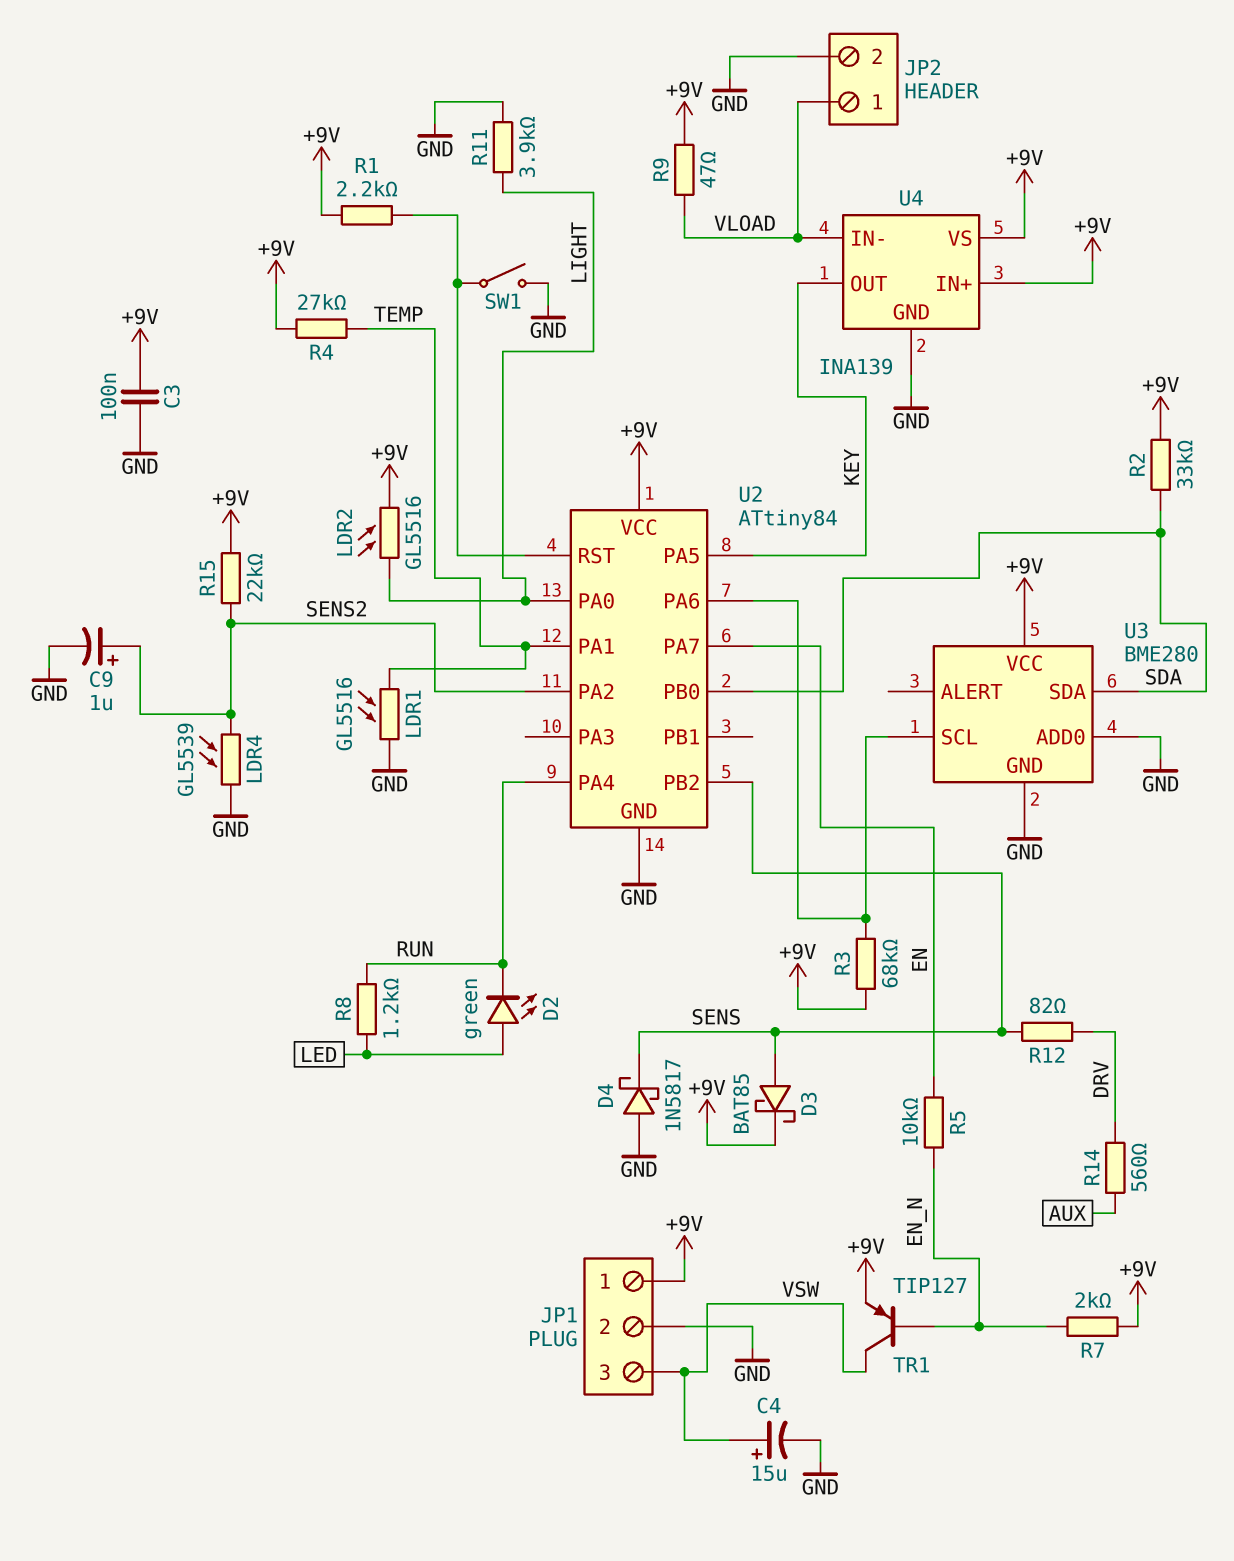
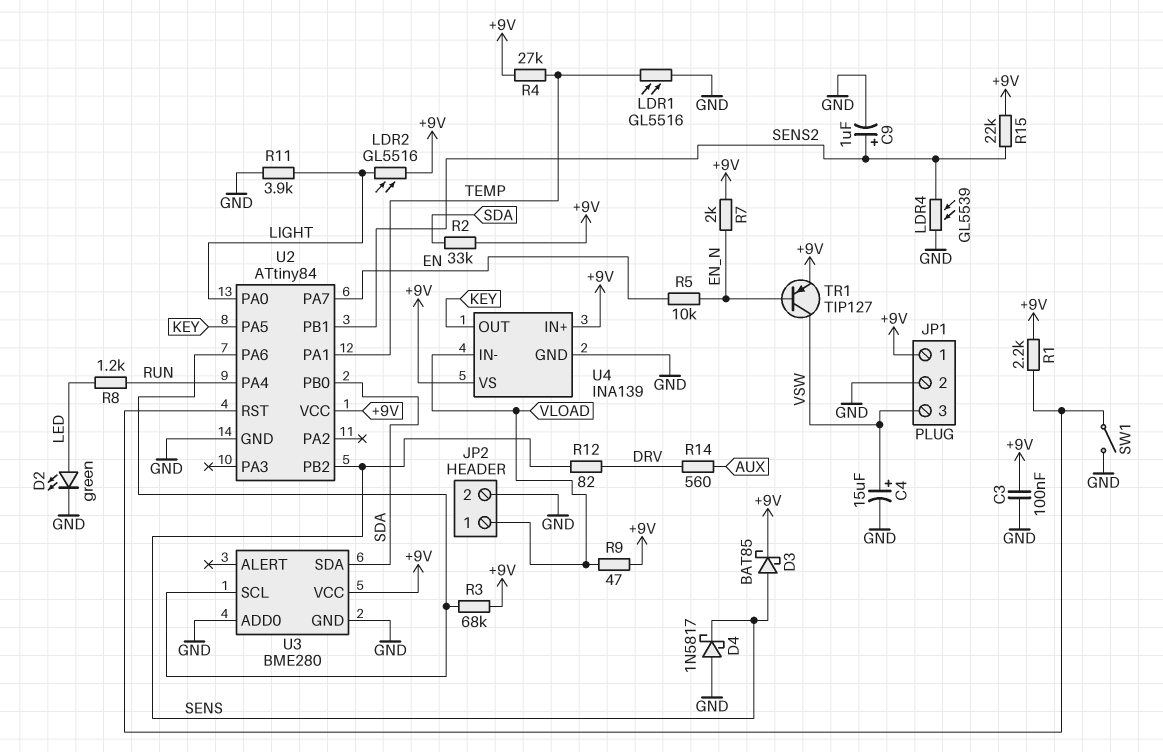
D2: LED green (A LED, K RUN) -> LED green (A LED, K GND)
U2 pin PA2: SENS2 -> none
U2 pin PB1: none -> SENS2

